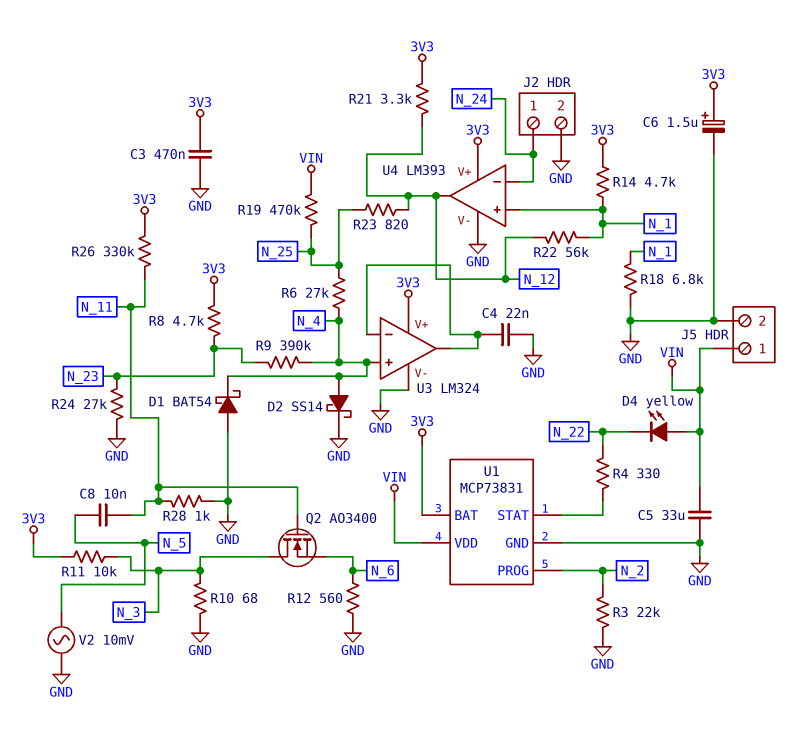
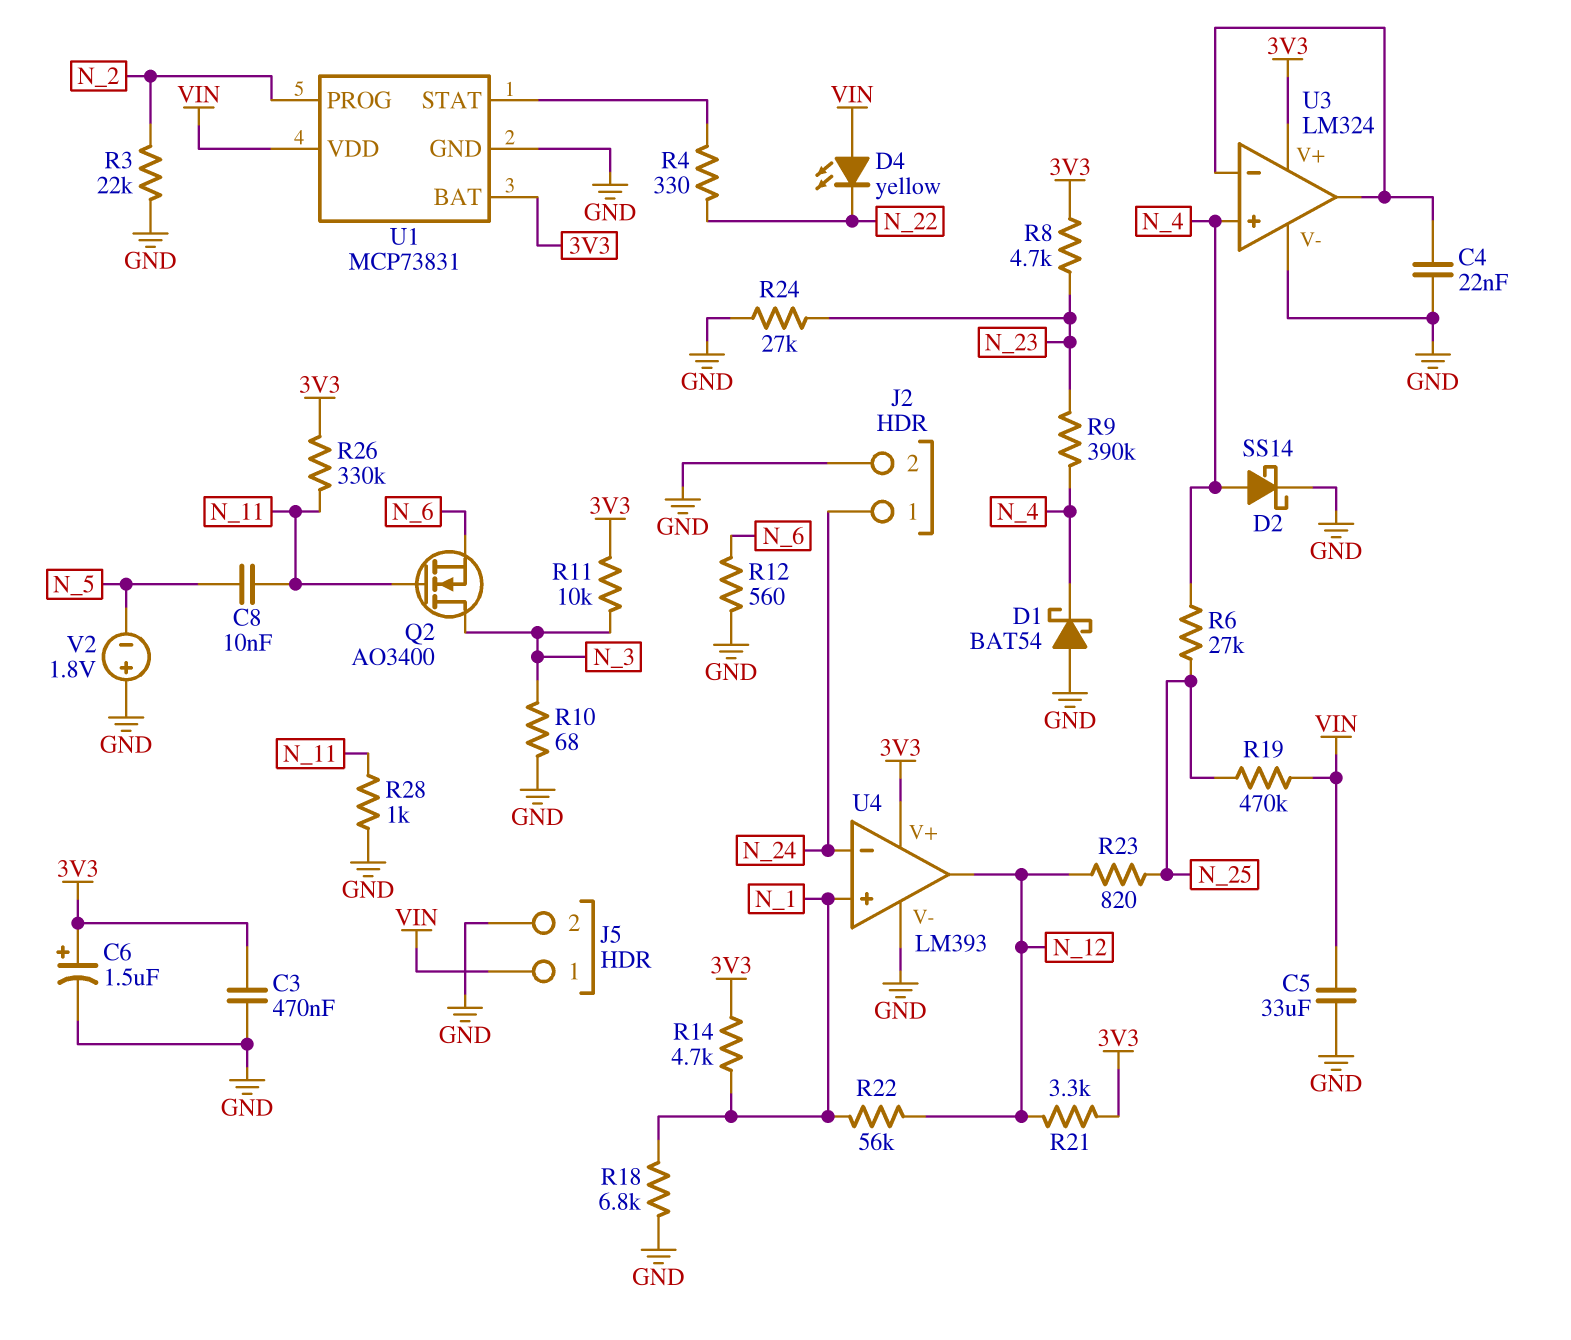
V2: AC 10mV (GND, N_5) -> 1.8V (plus GND, minus N_5)

